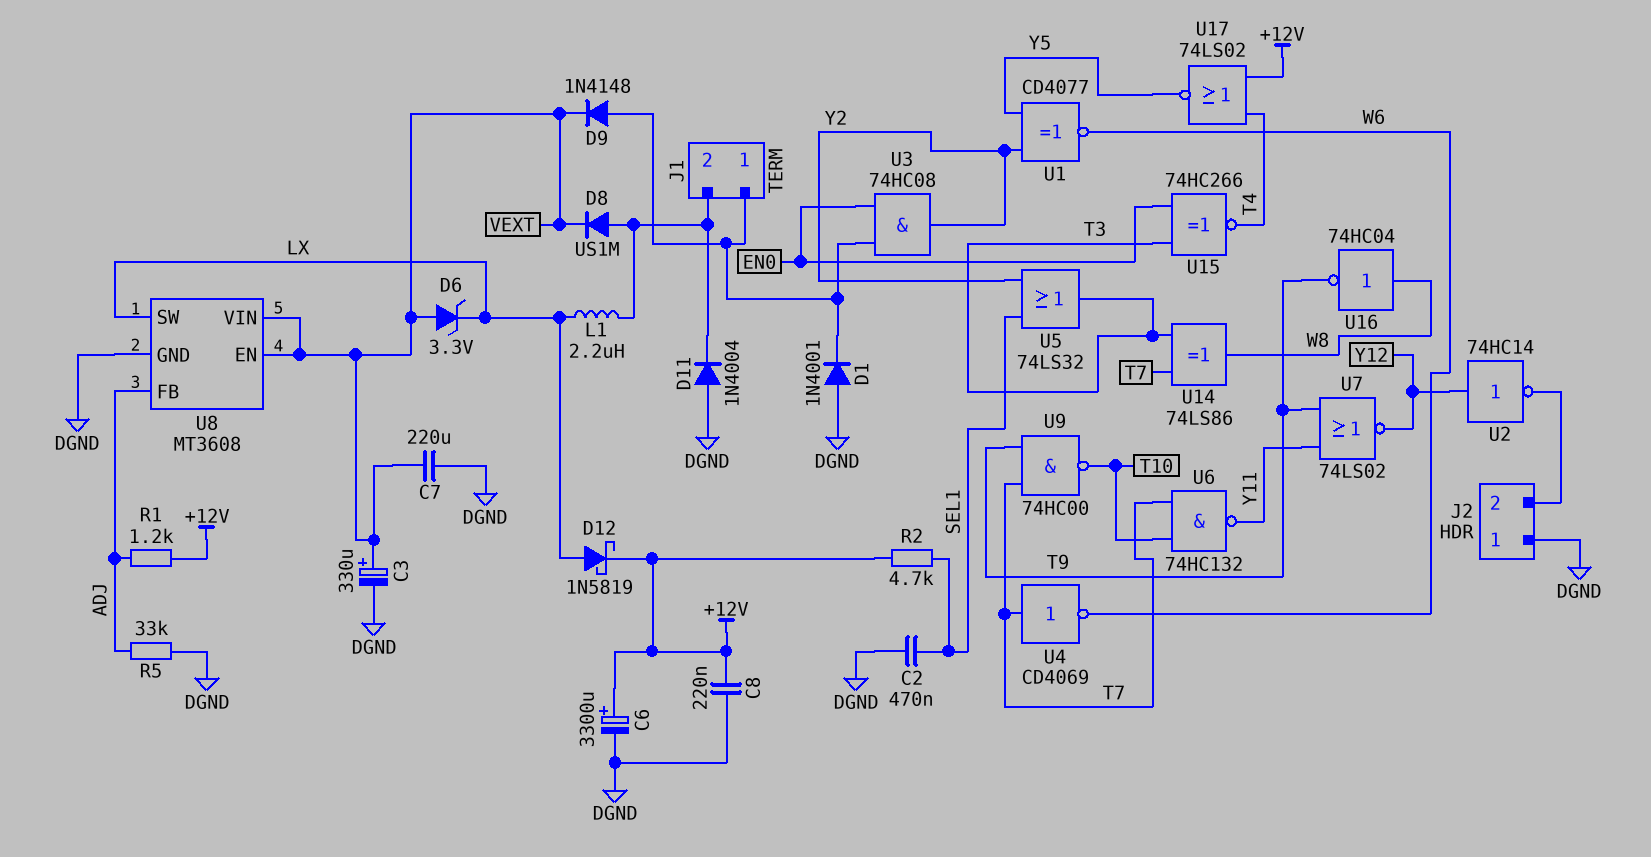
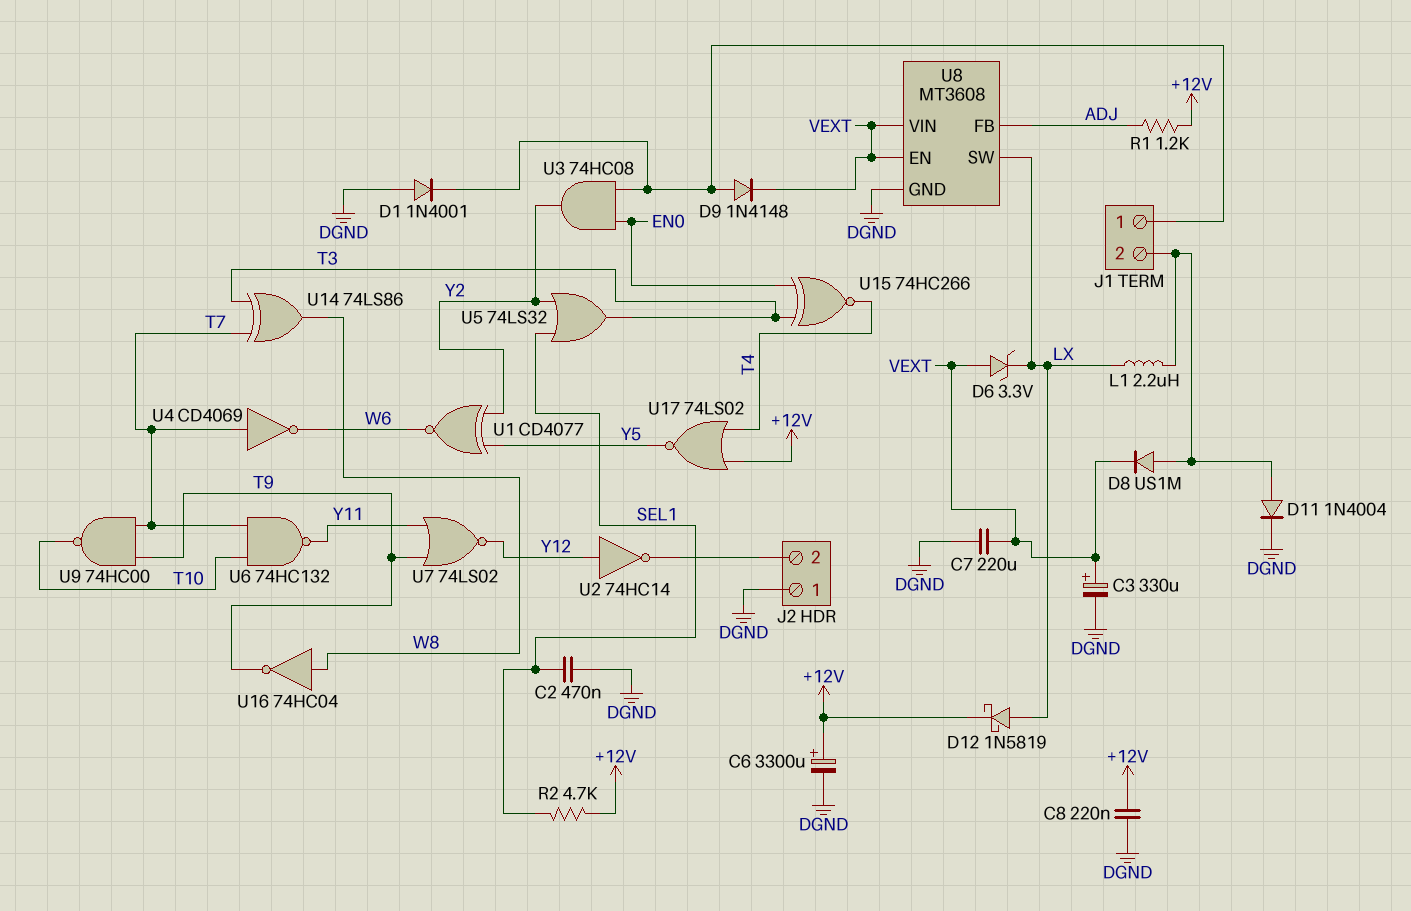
D11: diode 1N4004 (A DGND, K J1/2) -> diode 1N4004 (A J1/2, K DGND)
R5: 33k (ADJ, DGND) -> none

